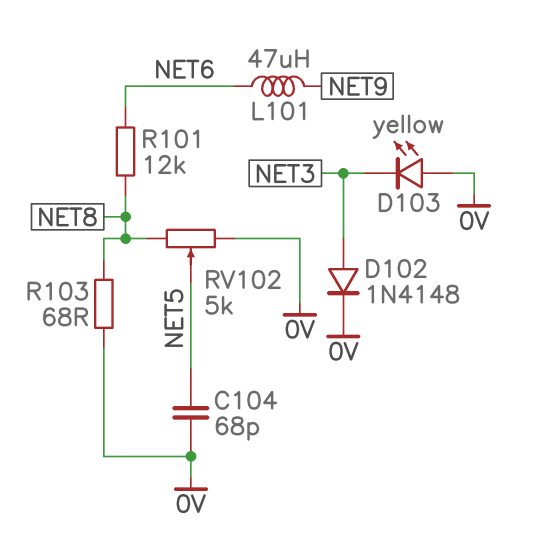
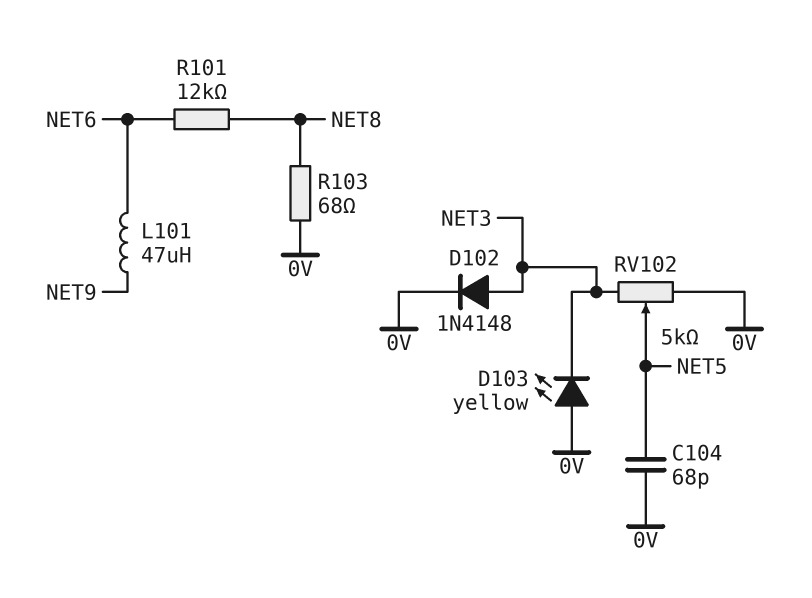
RV102: 5k (0V, NET8, wiper NET5) -> 5k (0V, NET3, wiper NET5)

